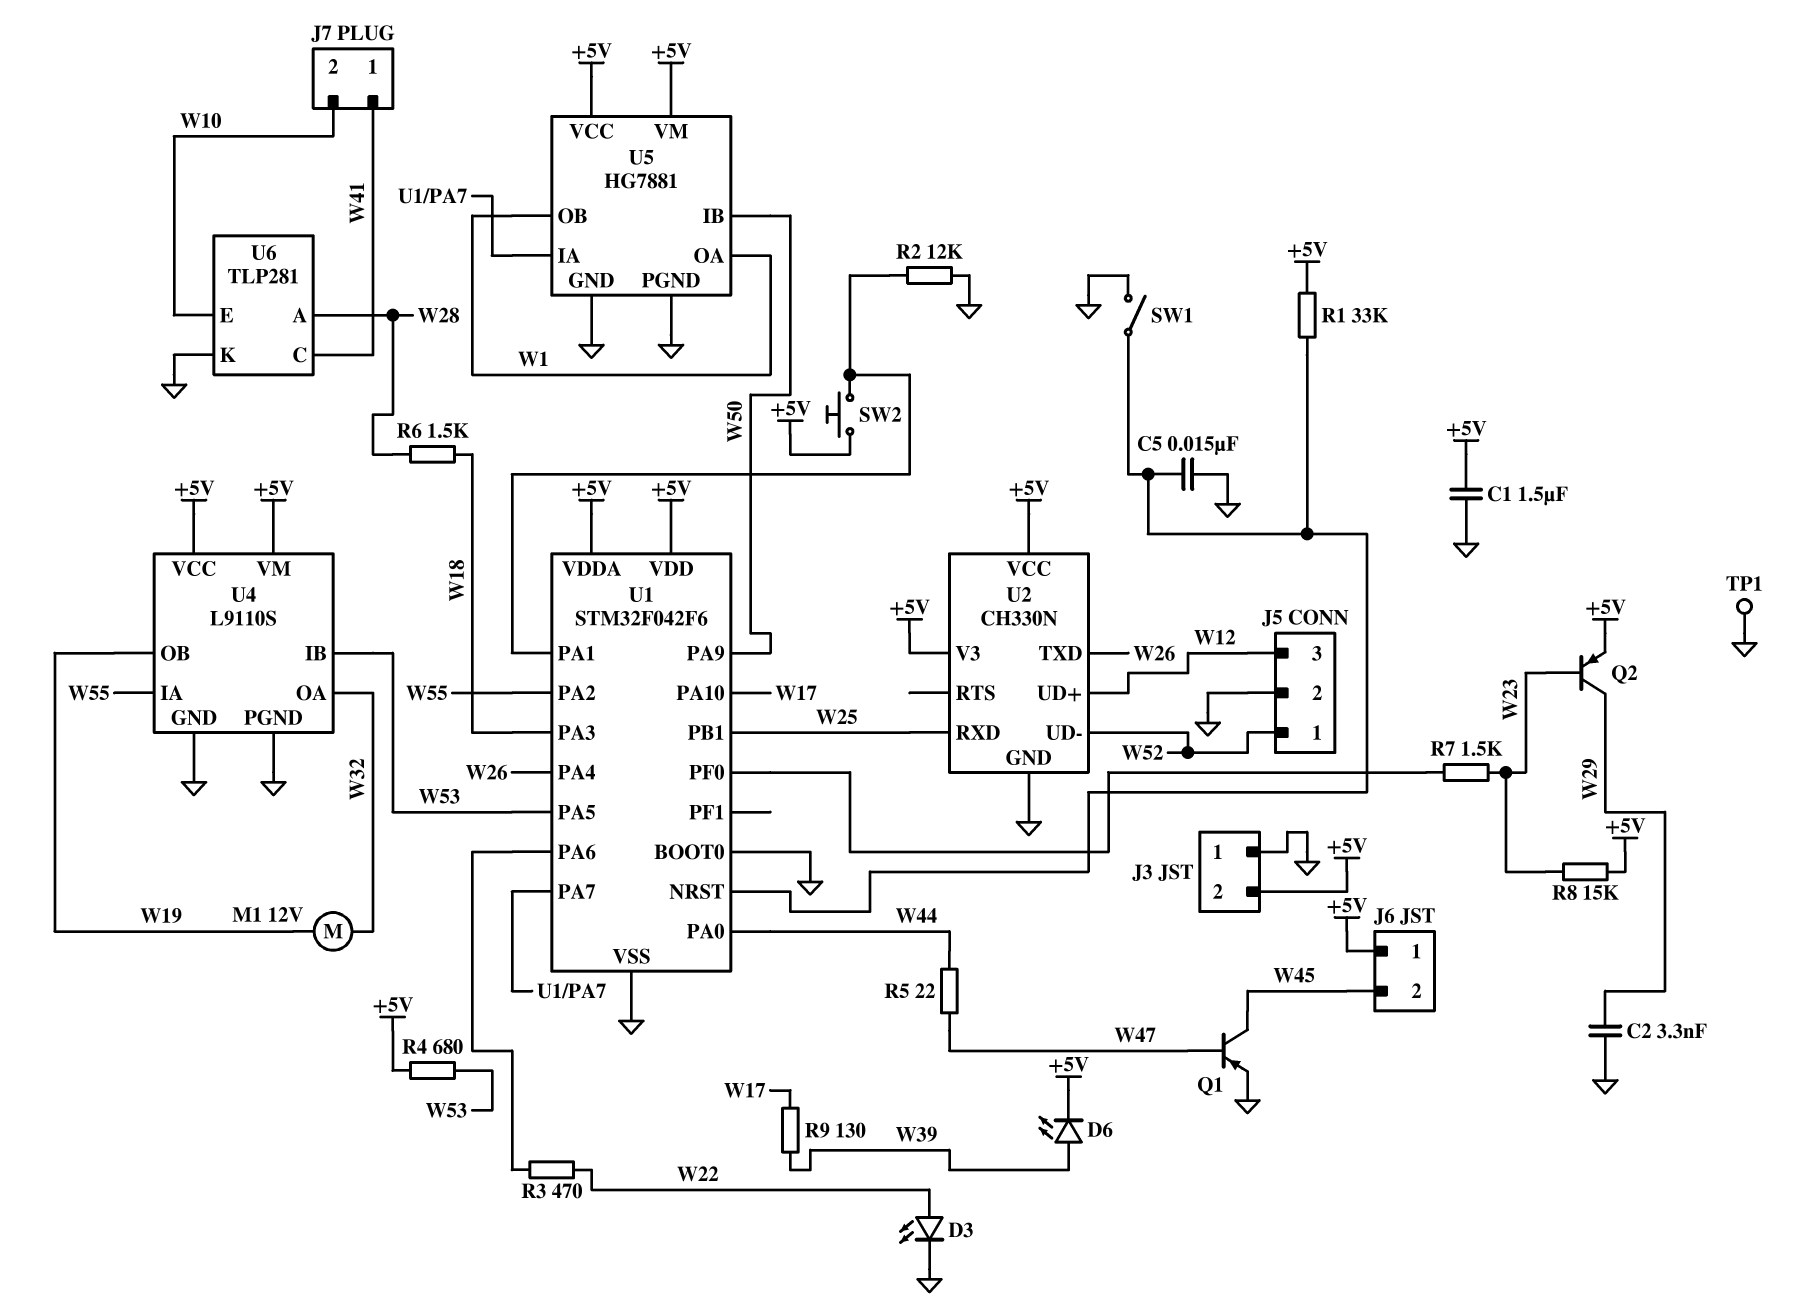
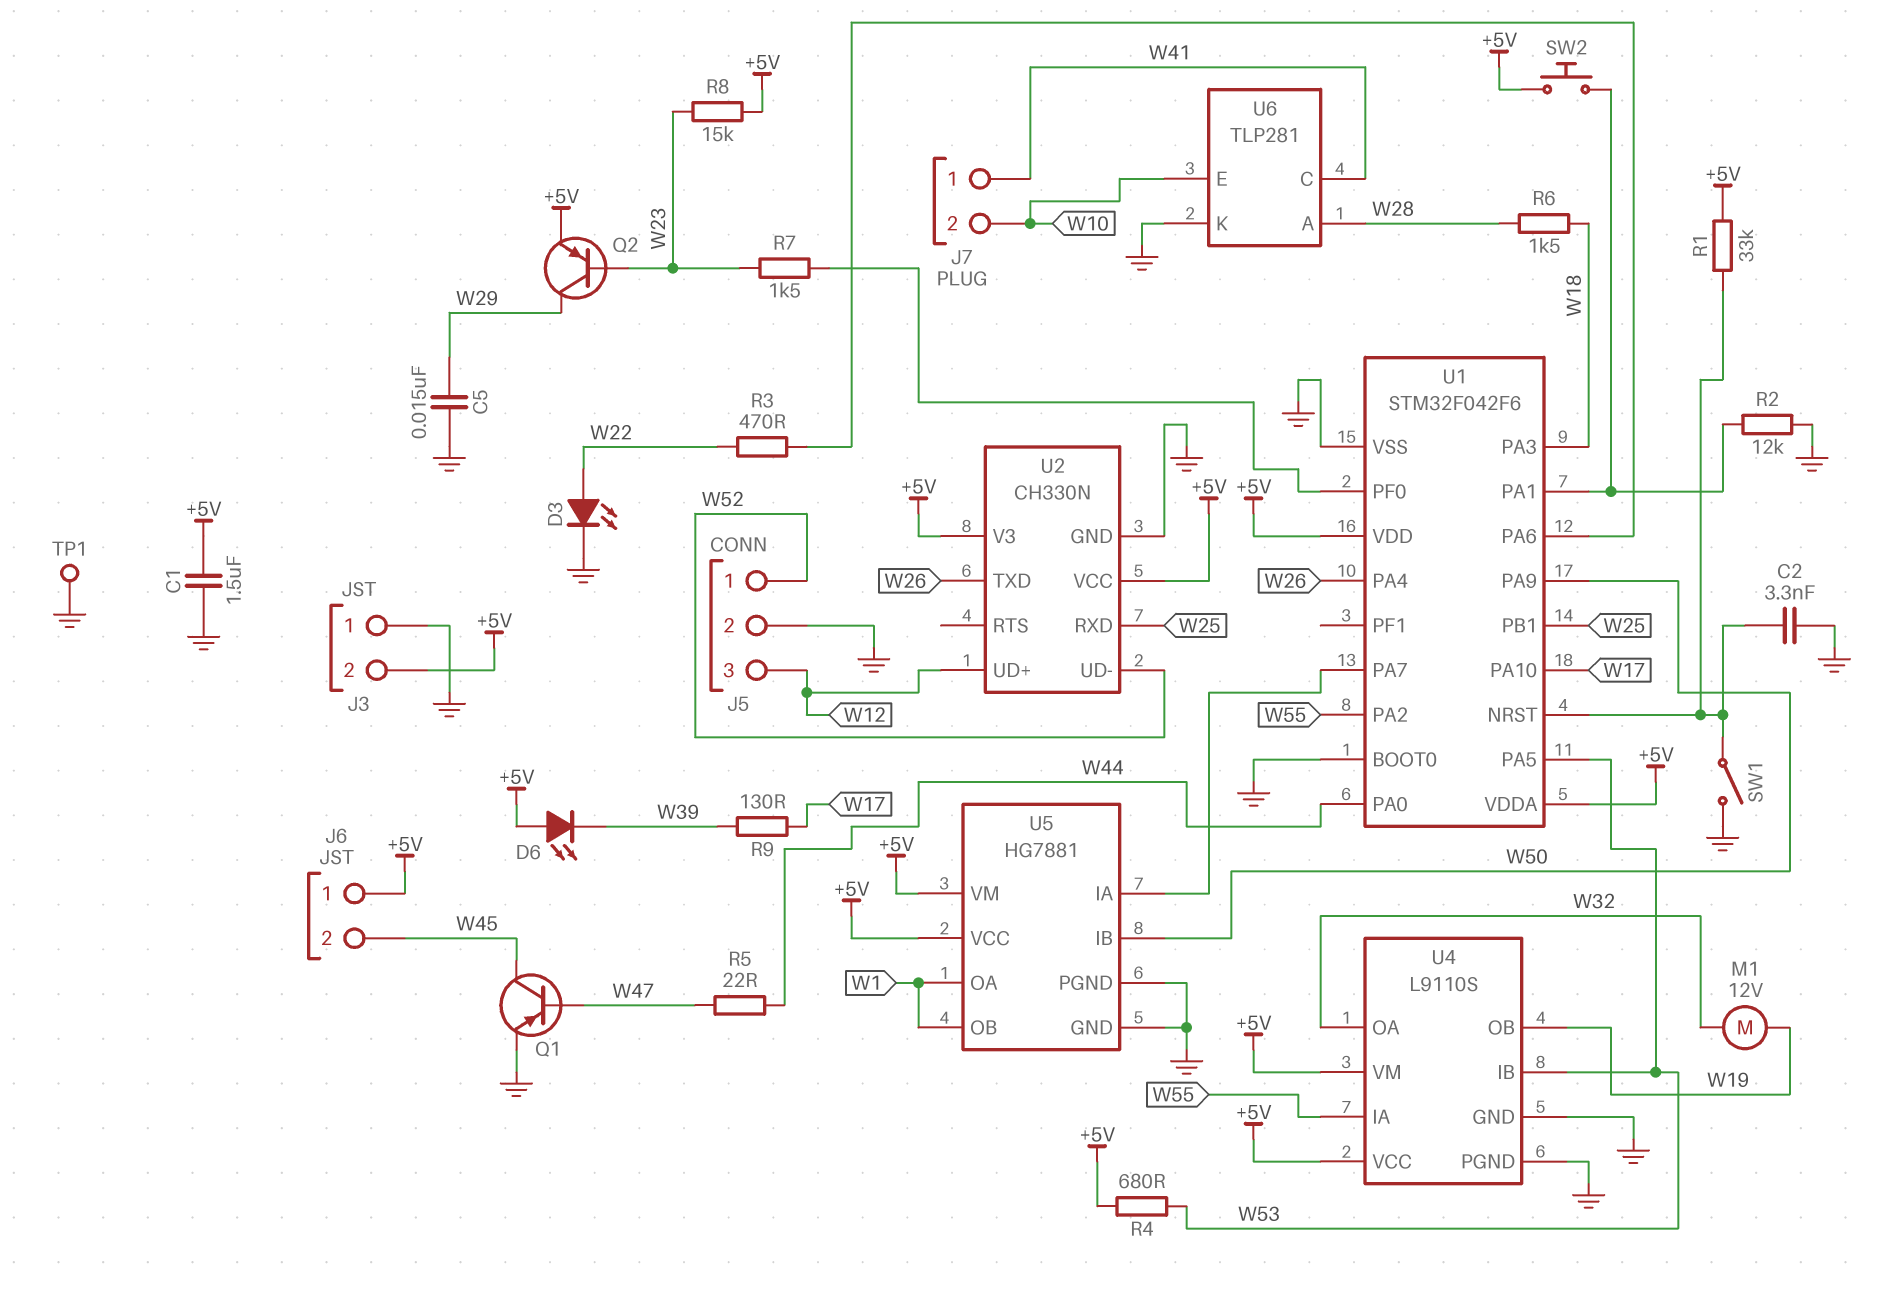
C2: 3.3nF (GND, W29) -> 3.3nF (GND, U1/NRST)
C5: 15nF (GND, U1/NRST) -> 15nF (GND, W29)
D6: LED (A W39, K +5V) -> LED (A +5V, K W39)

